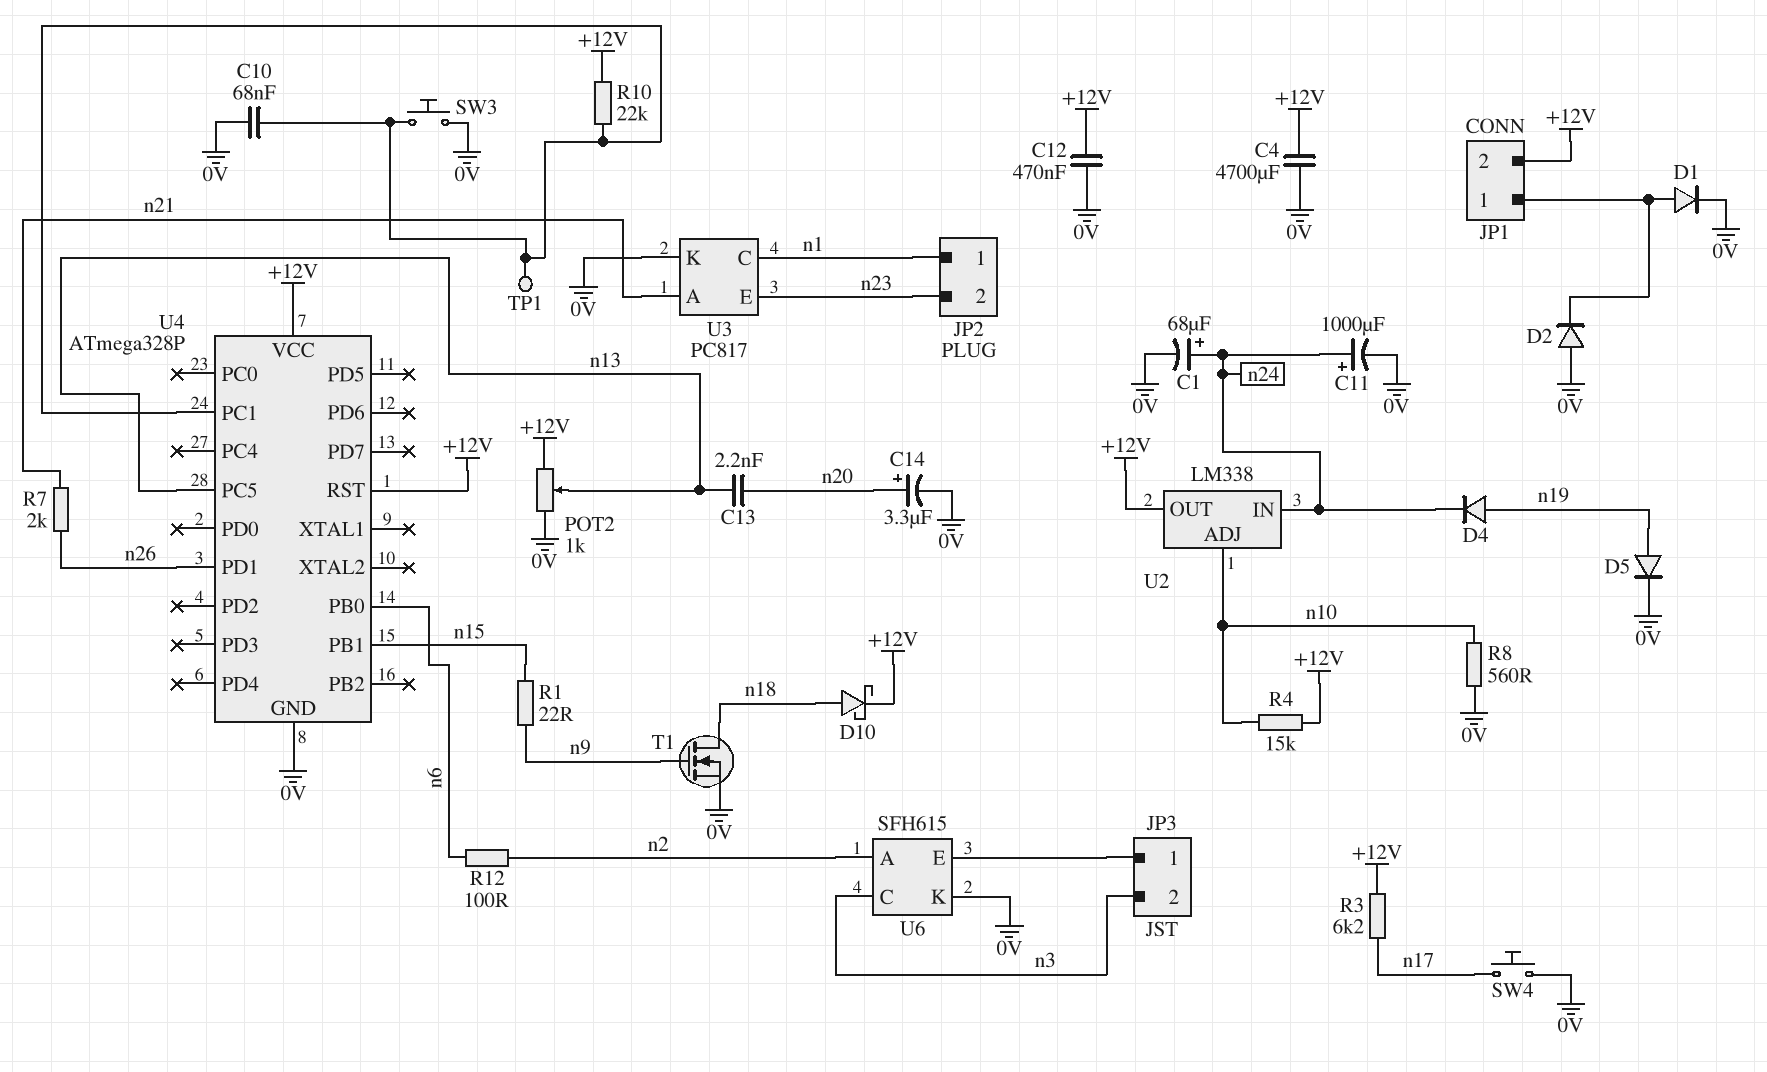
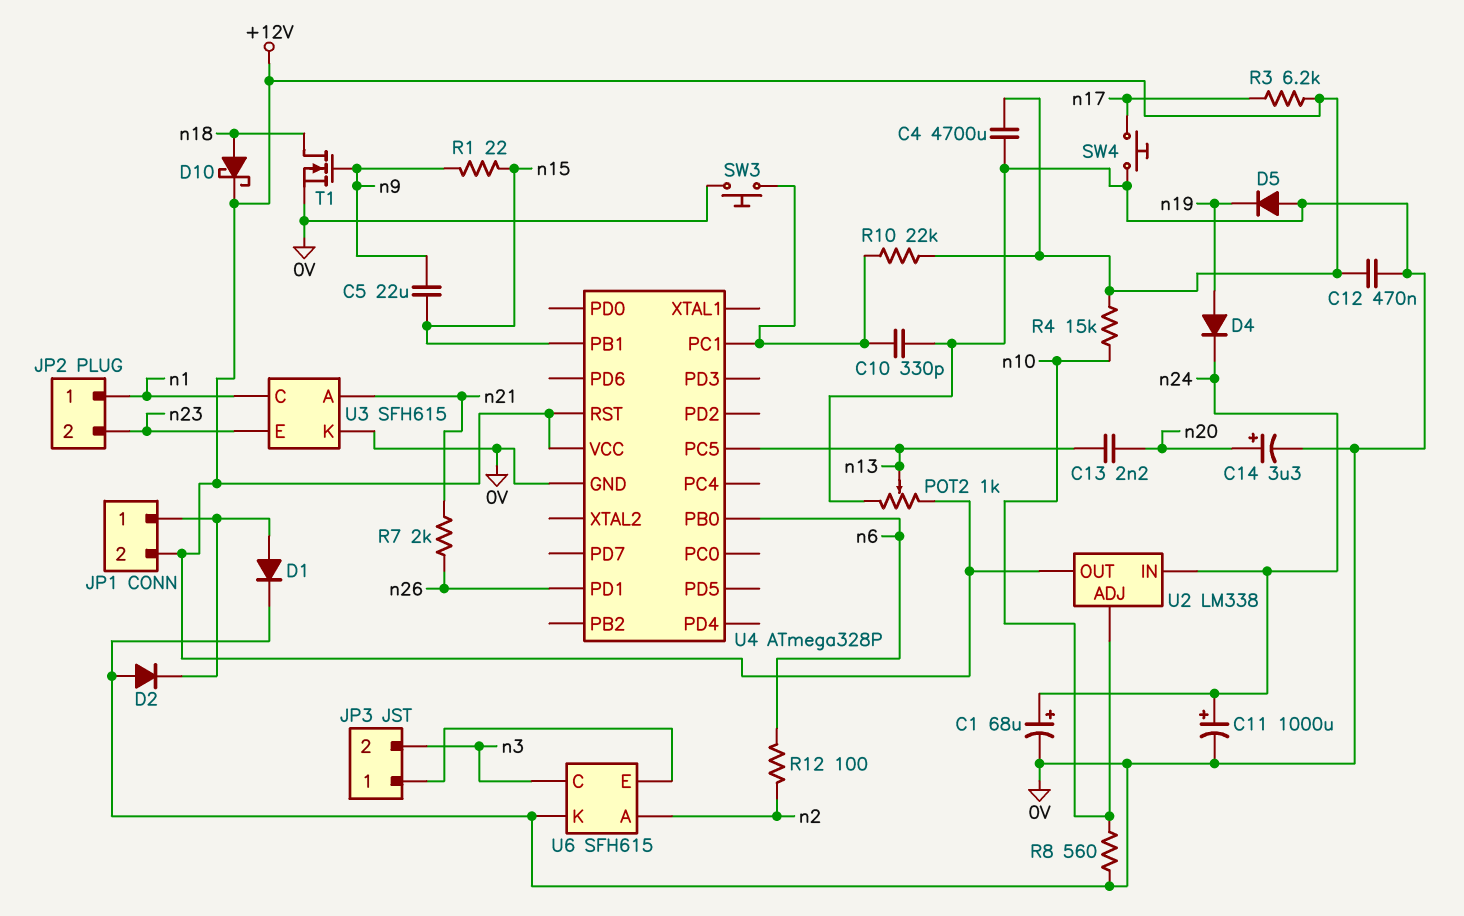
C5: none -> 22uF (n9, n15)
C10: 68nF (0V, U4/PC1) -> 330pF (0V, U4/PC1)
D5: diode (A n19, K 0V) -> diode (A 0V, K n19)
TP1: test point (U4/PC1) -> none
U3: PC817 -> SFH615

